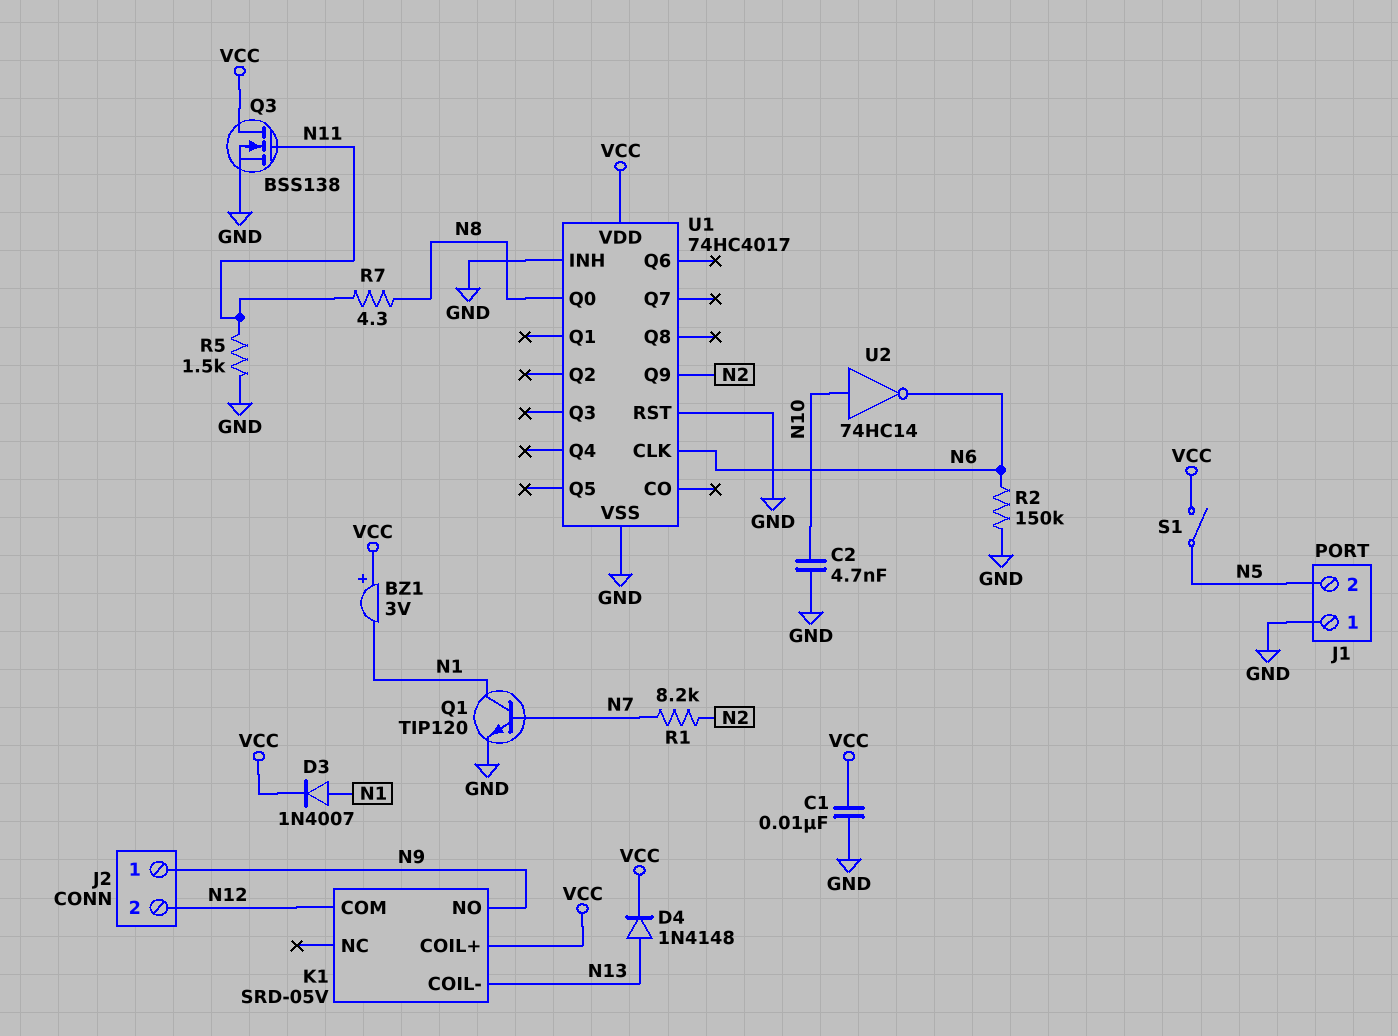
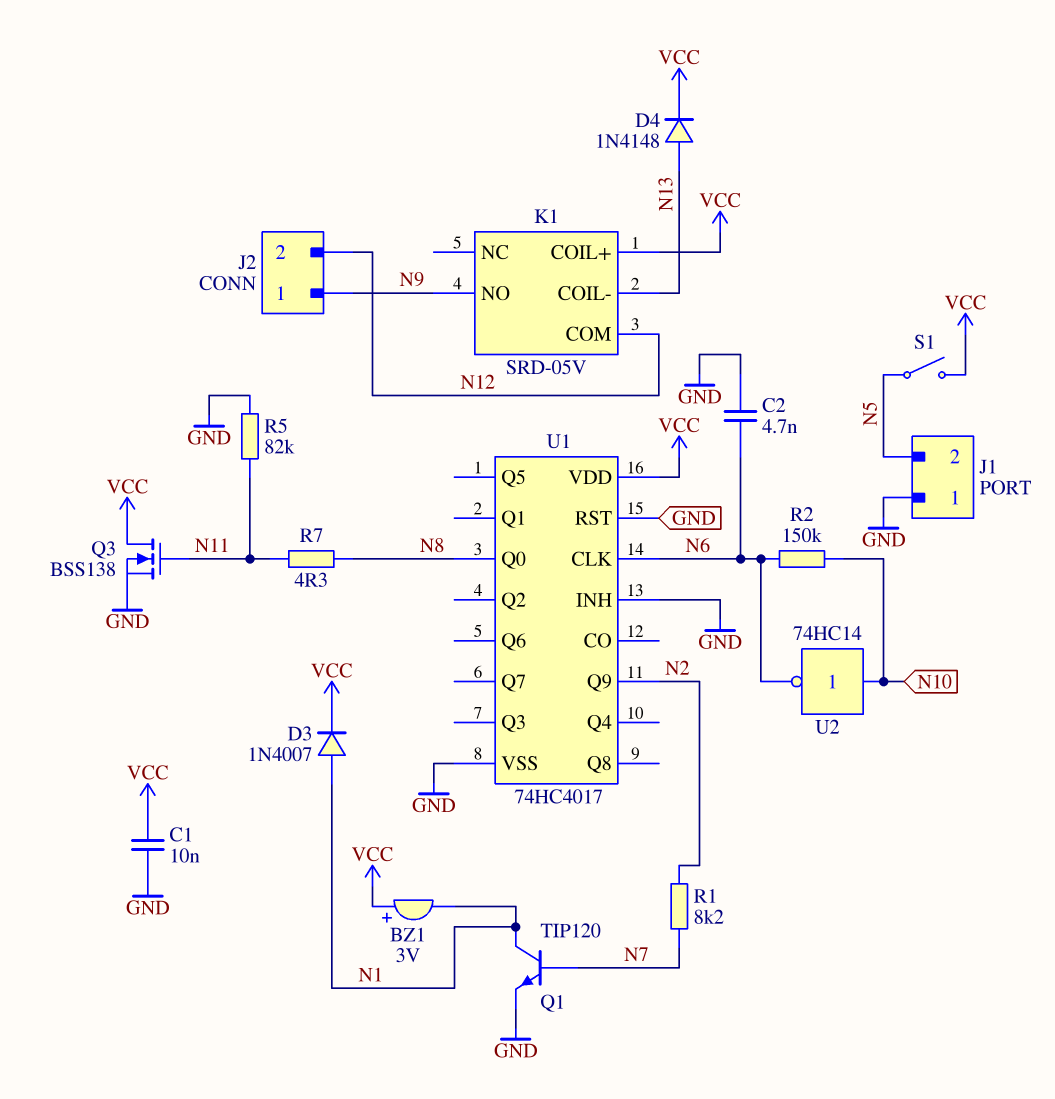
C2: 4.7nF (GND, N10) -> 4.7nF (GND, N6)
R2: 150k (GND, N6) -> 150k (N6, N10)
R5: 1.5k (GND, N11) -> 82k (GND, N11)

